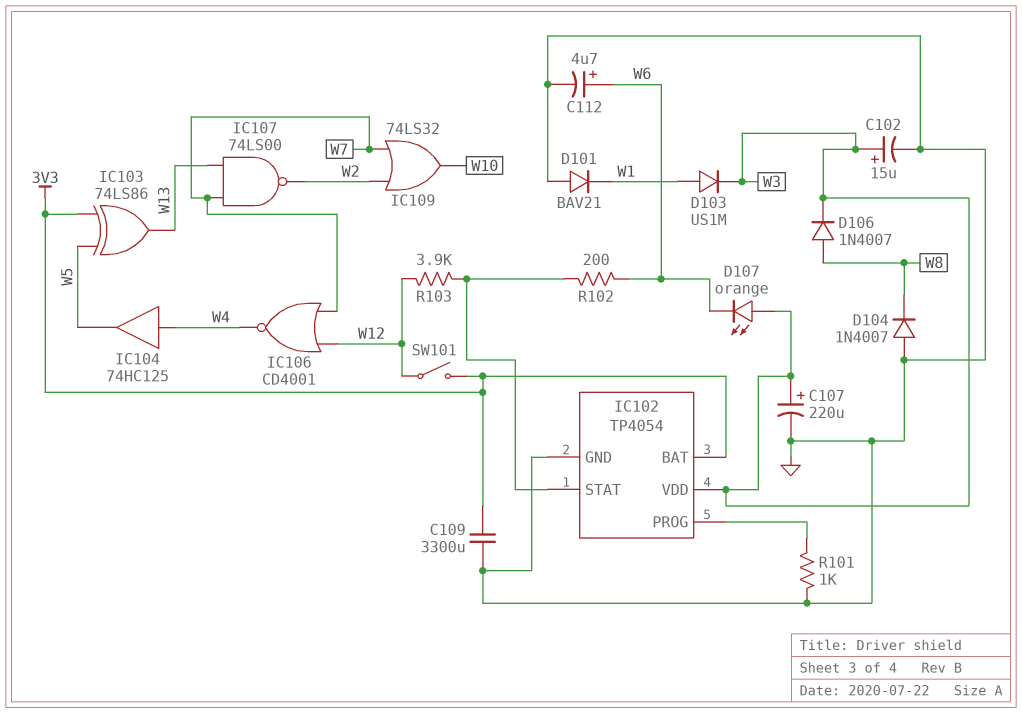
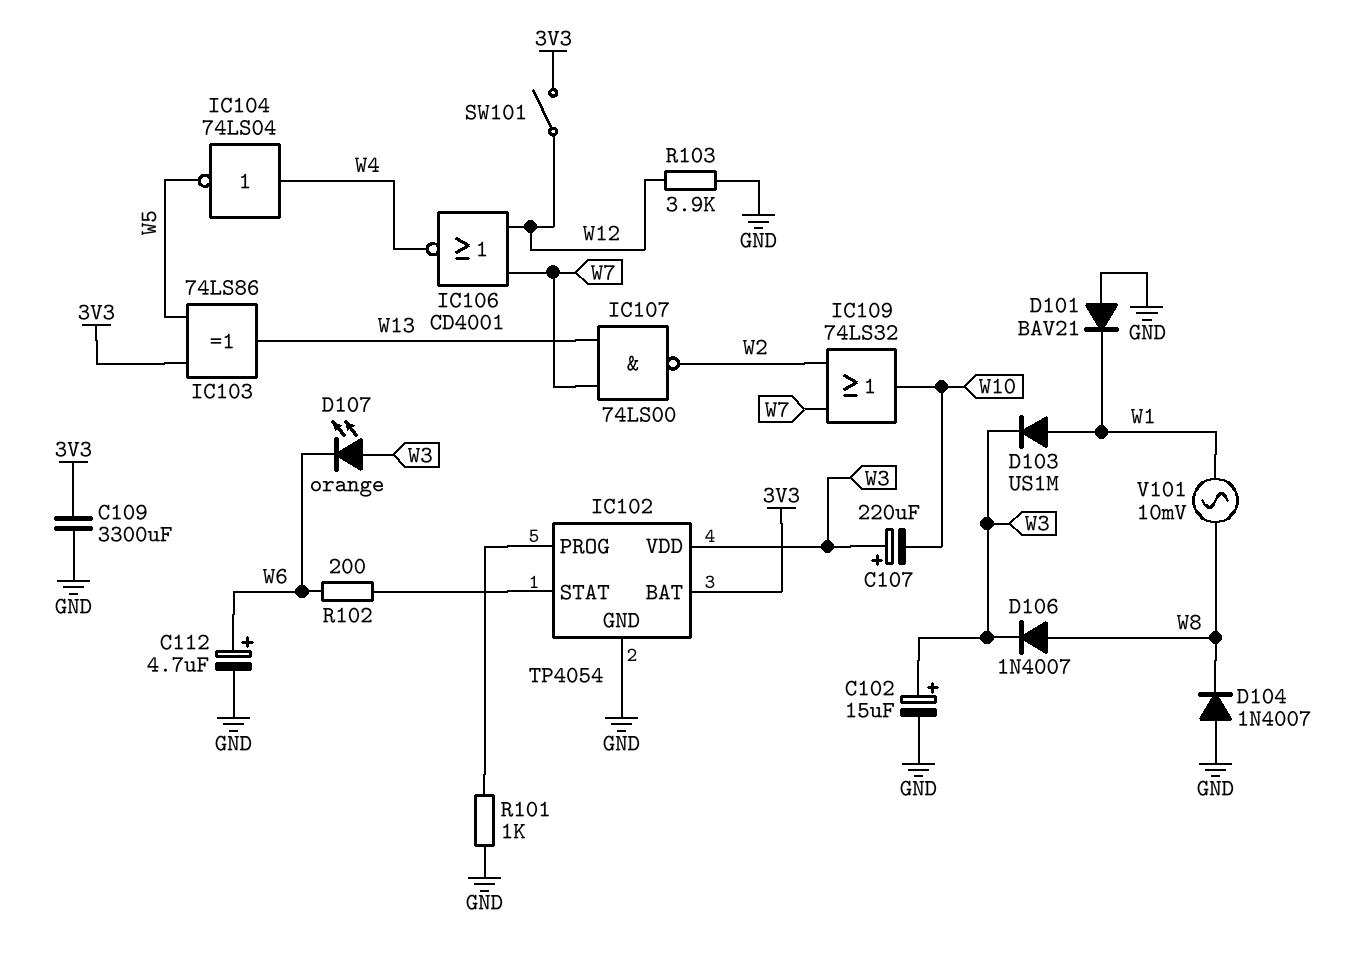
C107: 220uF (plus W3, minus GND) -> 220uF (plus W3, minus W10)
IC104: buffer 74HC125 (in W4, out W5) -> NOT 74LS04 (in W4, out W5)
R103: 3.9k (IC102/STAT, W12) -> 3.9k (GND, W12)
V101: none -> AC 10mV (W1, W8)

